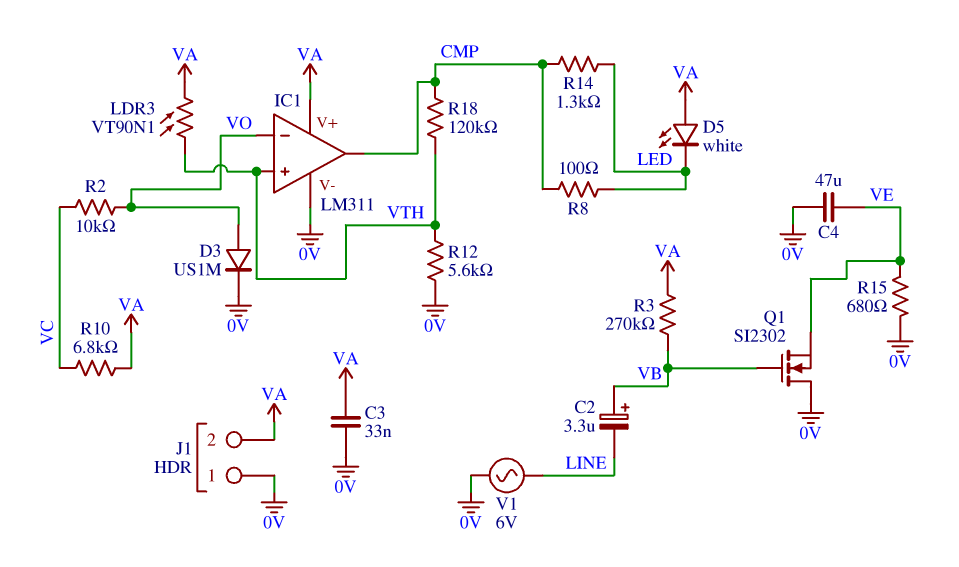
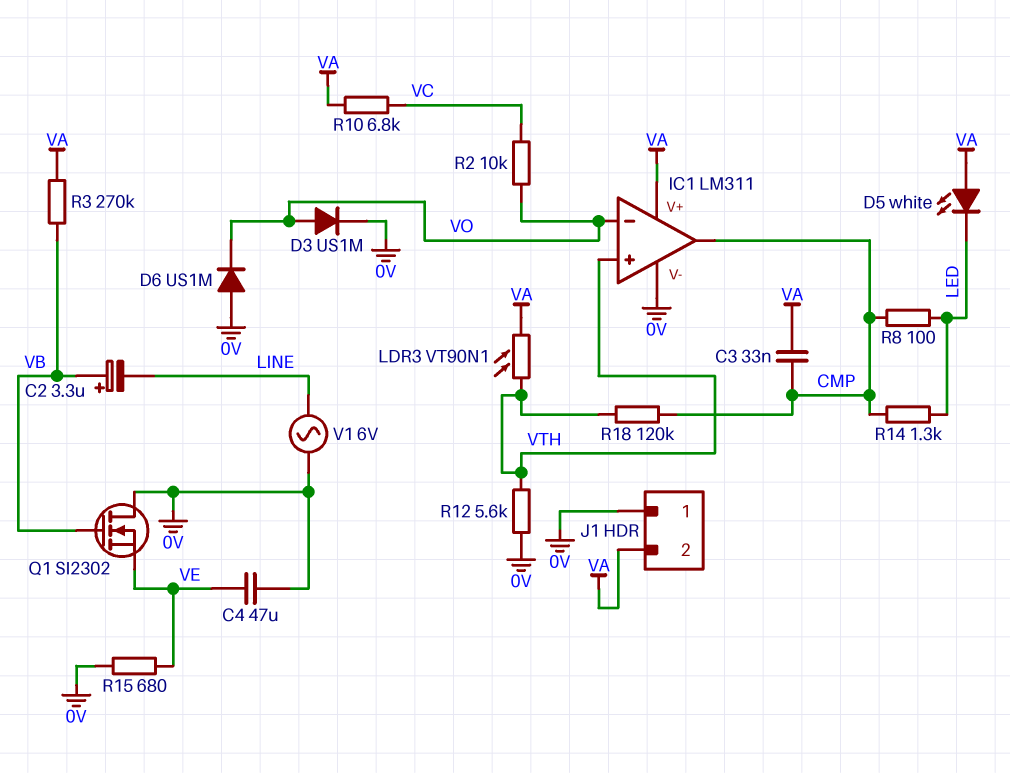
C3: 33nF (0V, VA) -> 33nF (CMP, VA)
D6: none -> diode US1M (A 0V, K VO)

